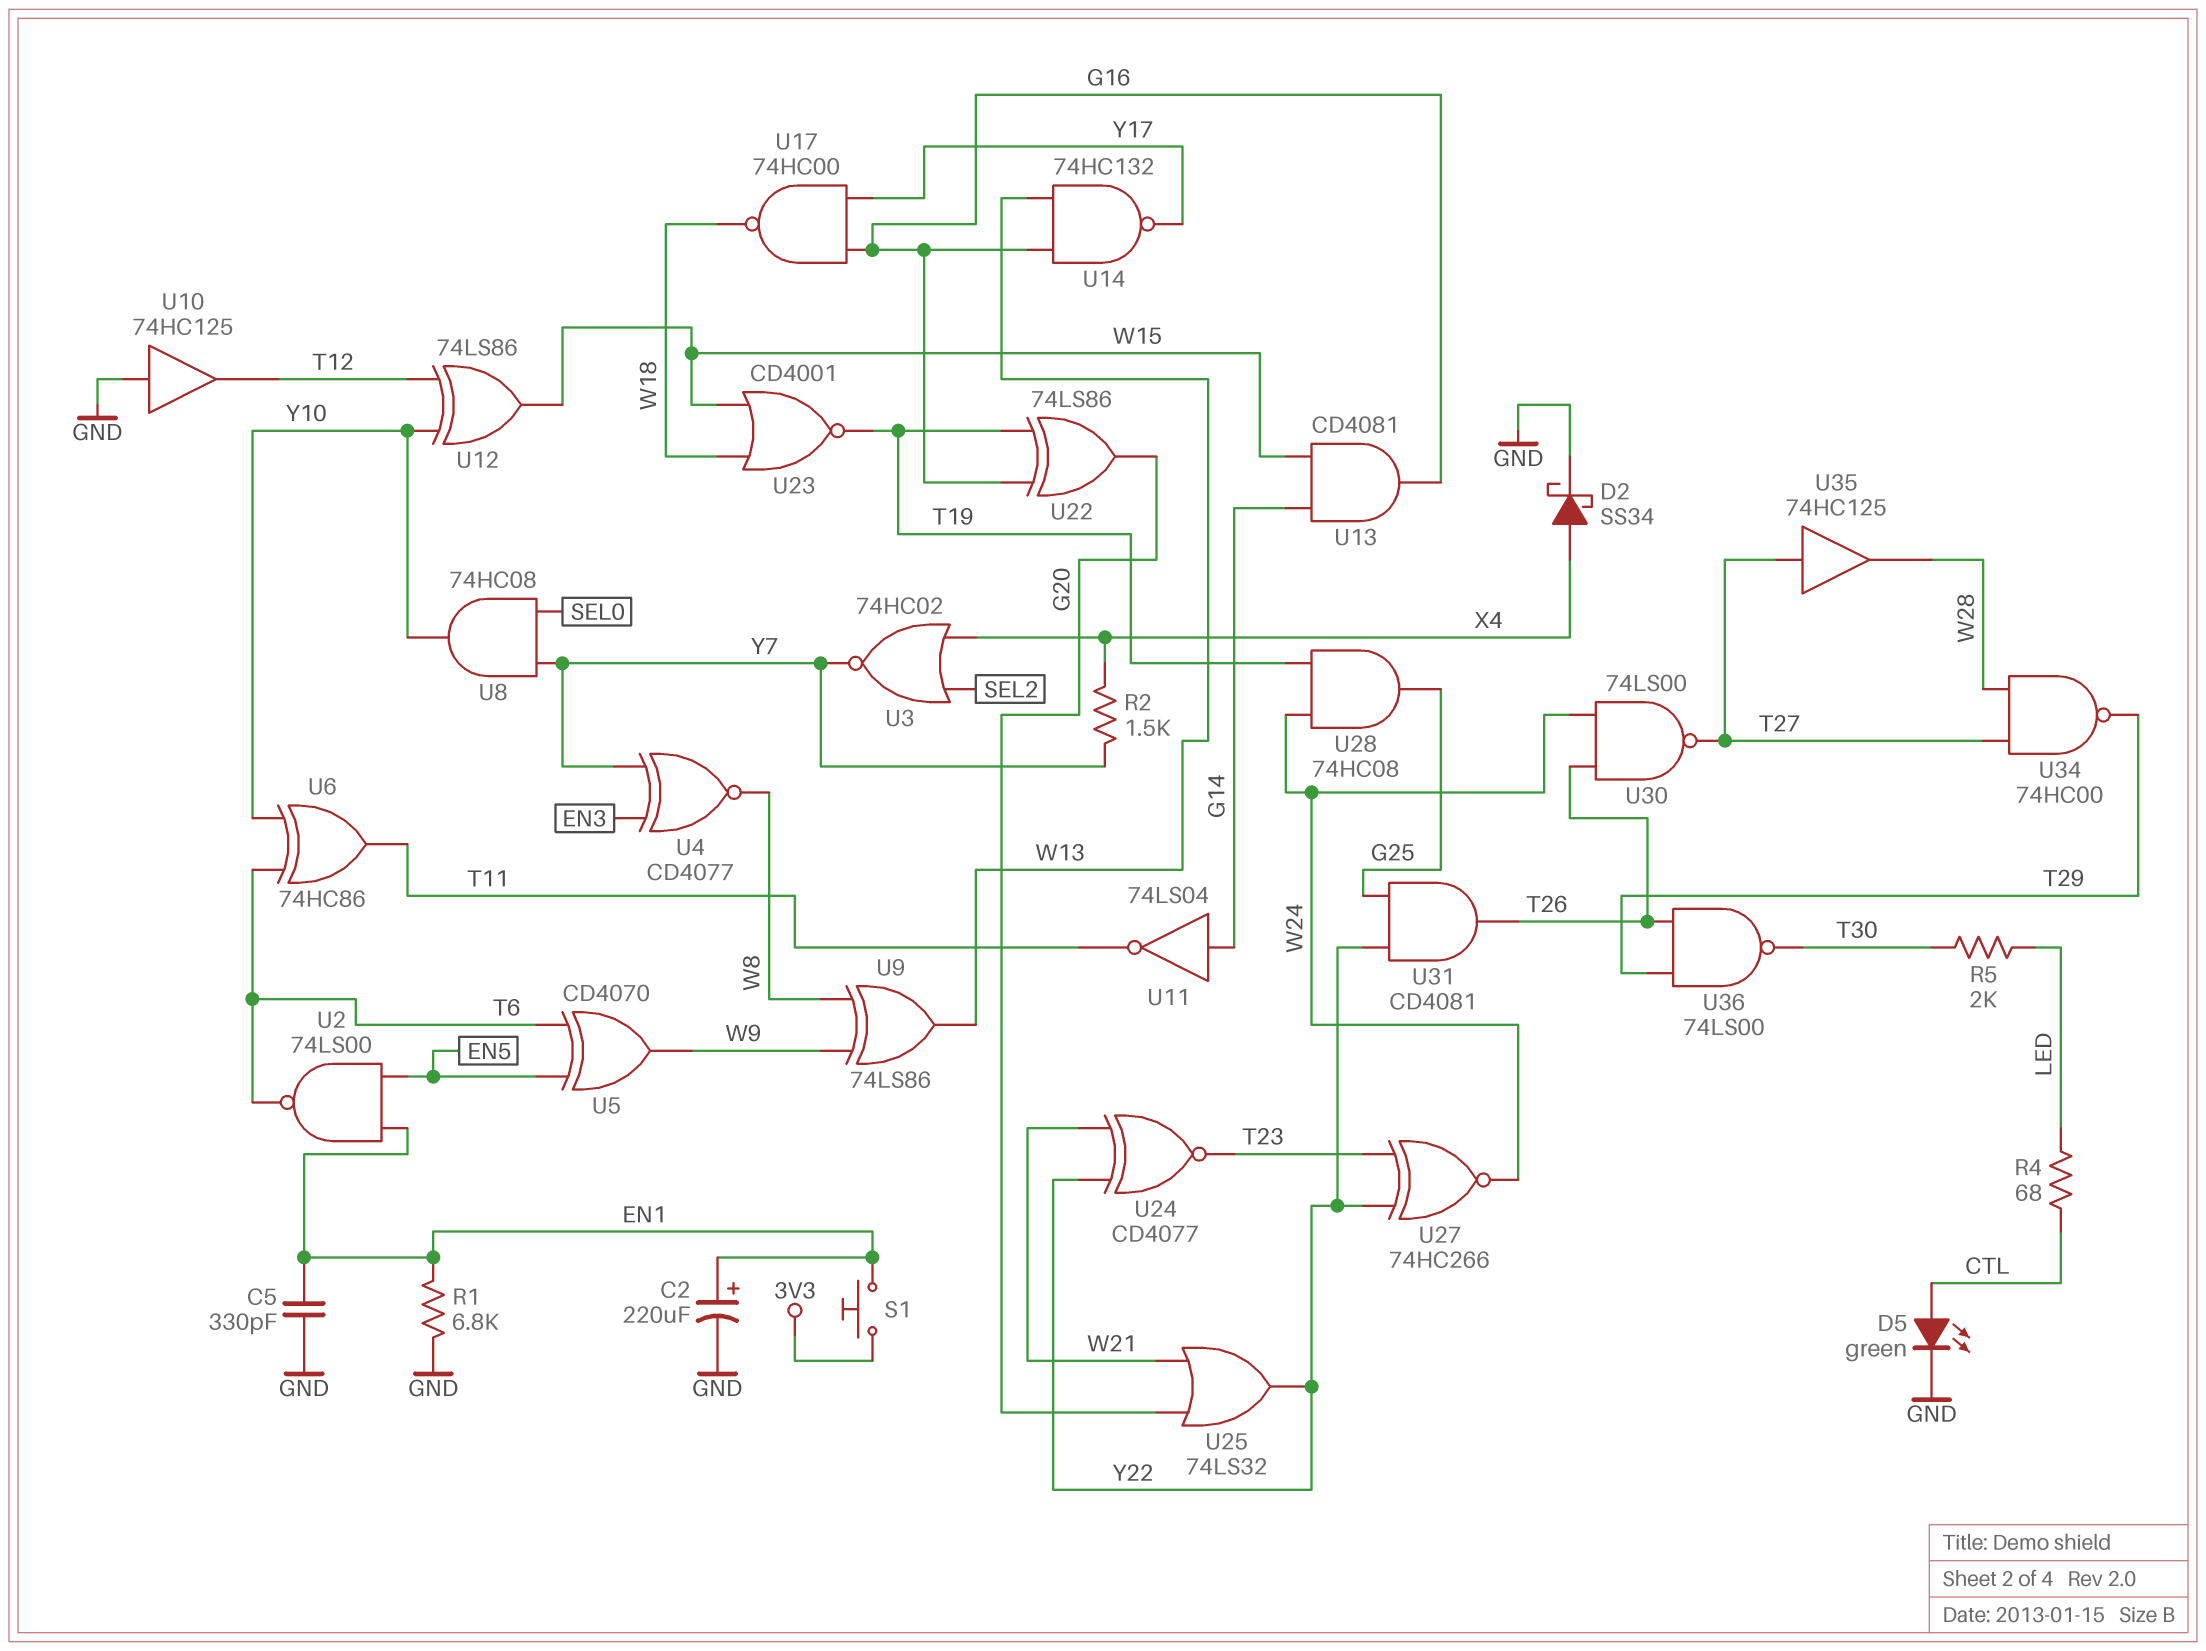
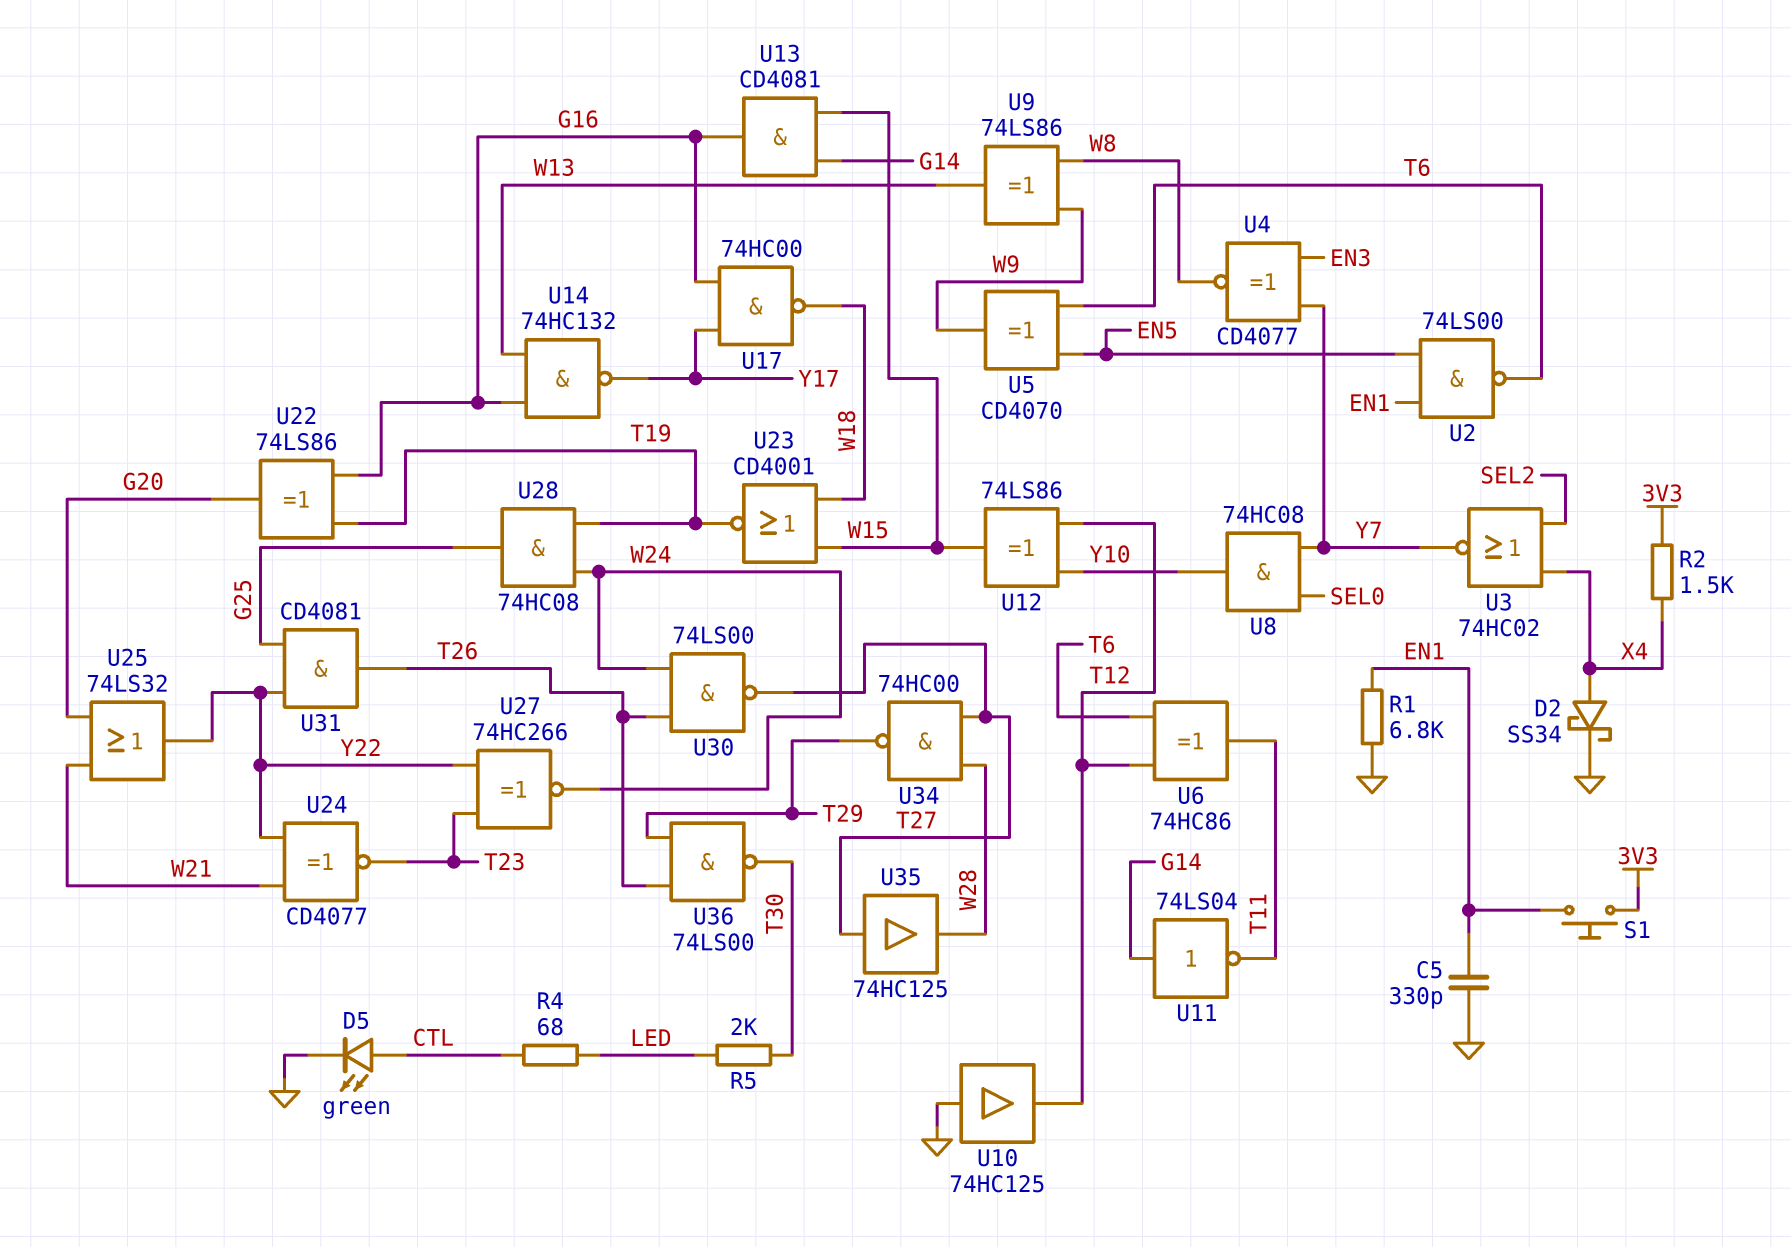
C2: 220uF (plus EN1, minus GND) -> none
R2: 1.5k (X4, Y7) -> 1.5k (3V3, X4)
U6: XOR 74HC86 (in T6, in Y10, out T11) -> XOR 74HC86 (in T6, in T12, out T11)

